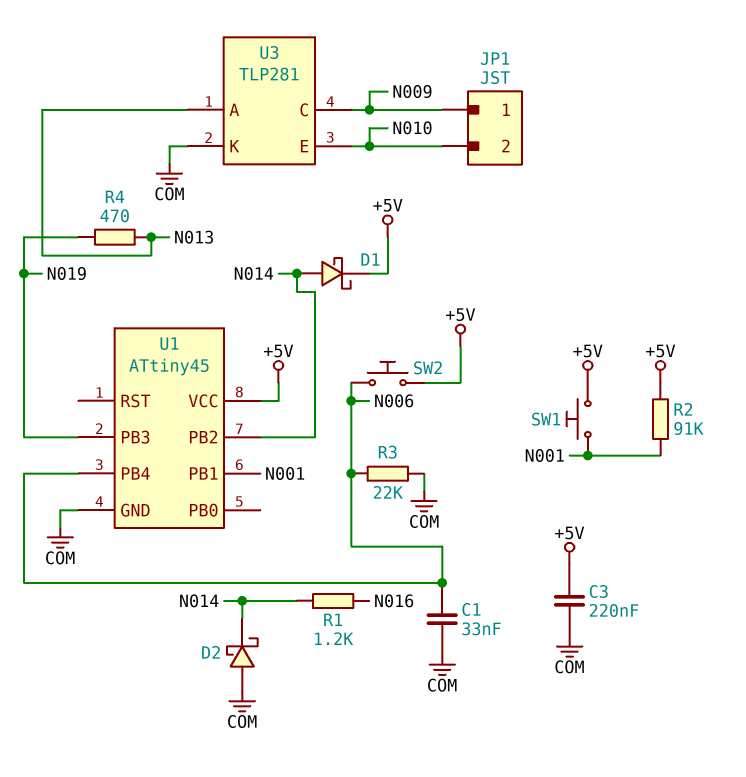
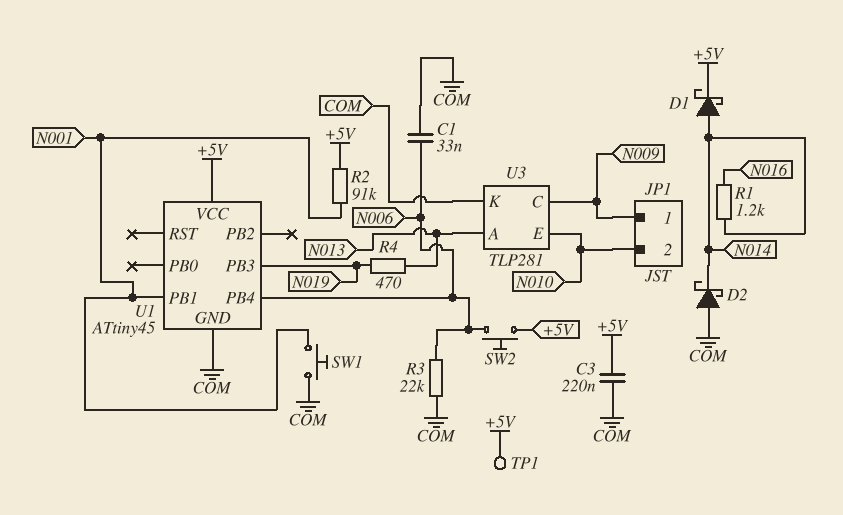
SW1: button (+5V, N001) -> button (COM, N001)
TP1: none -> test point (+5V)
U1 pin PB2: N014 -> none

